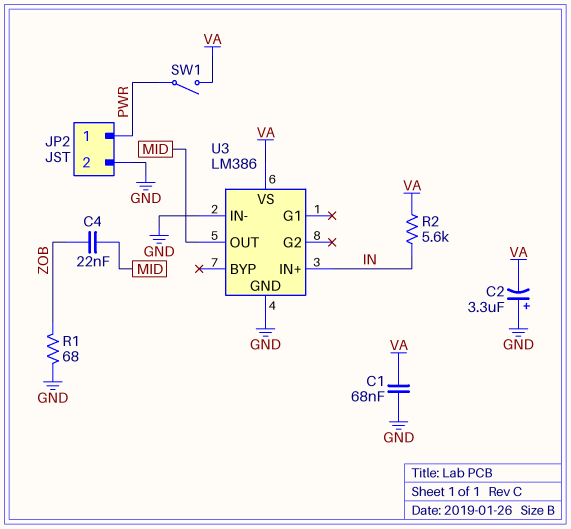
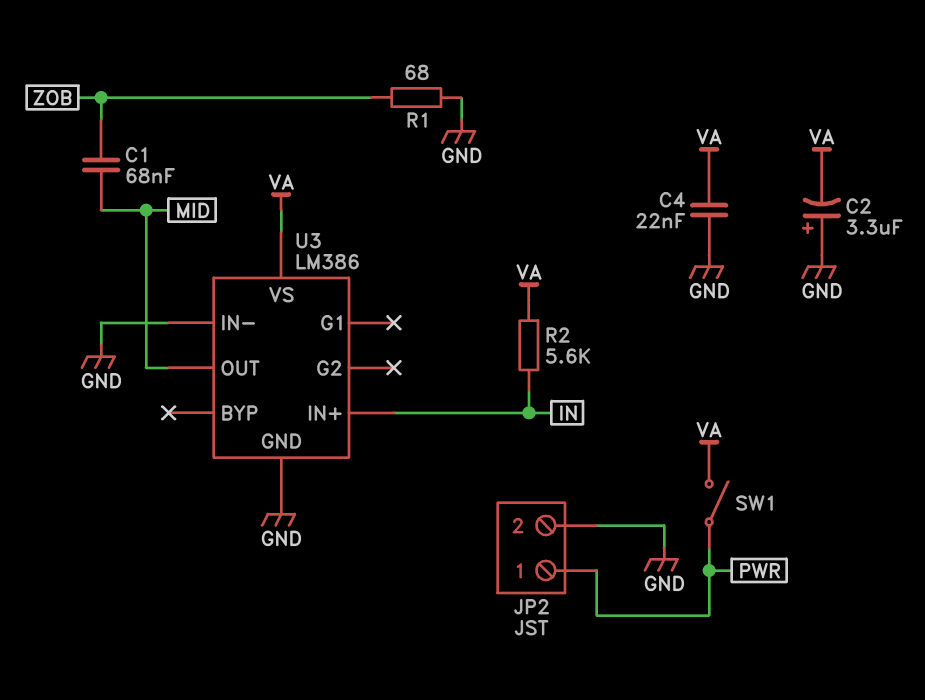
C1: 68nF (GND, VA) -> 68nF (MID, ZOB)
C4: 22nF (MID, ZOB) -> 22nF (GND, VA)

